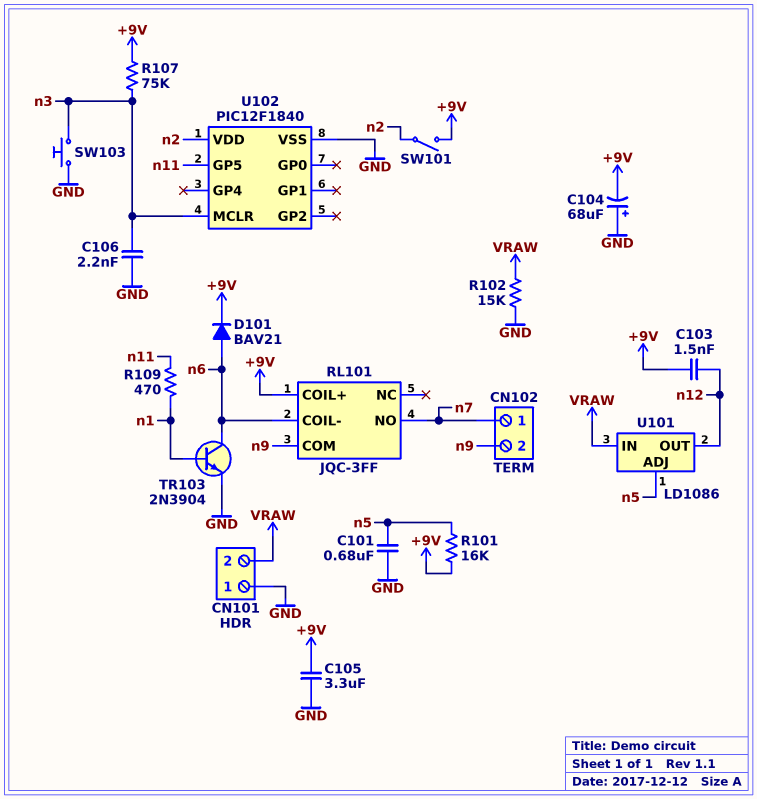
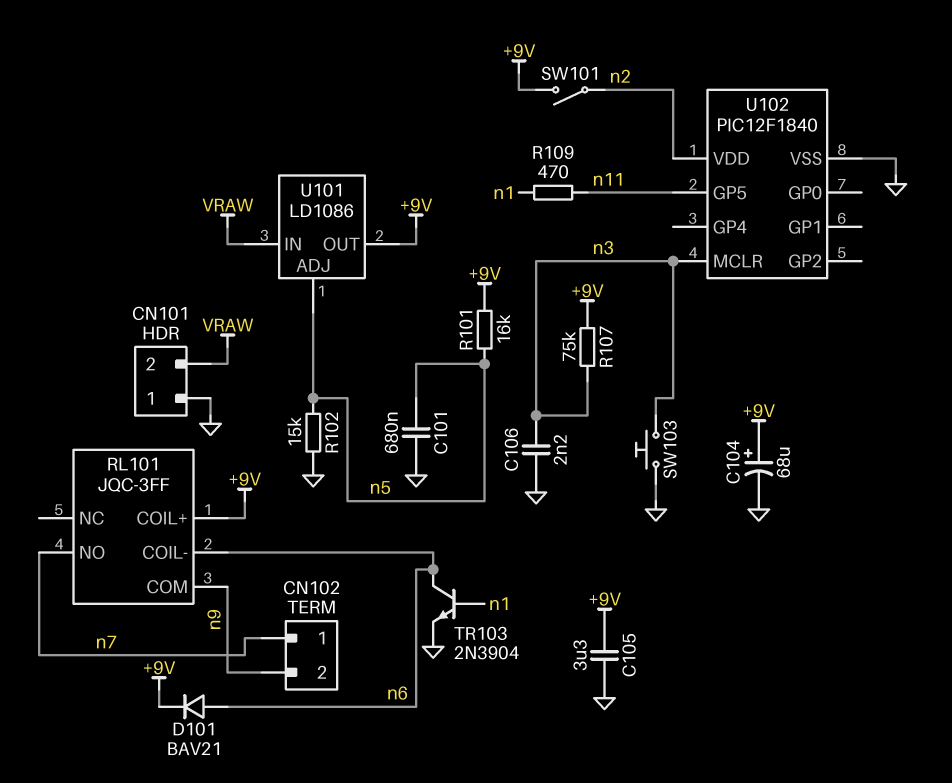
C103: 1.5nF (+9V, n12) -> none
C104: 68uF (plus GND, minus +9V) -> 68uF (plus +9V, minus GND)
R102: 15k (GND, VRAW) -> 15k (GND, n5)
U101 pin OUT: n12 -> +9V

